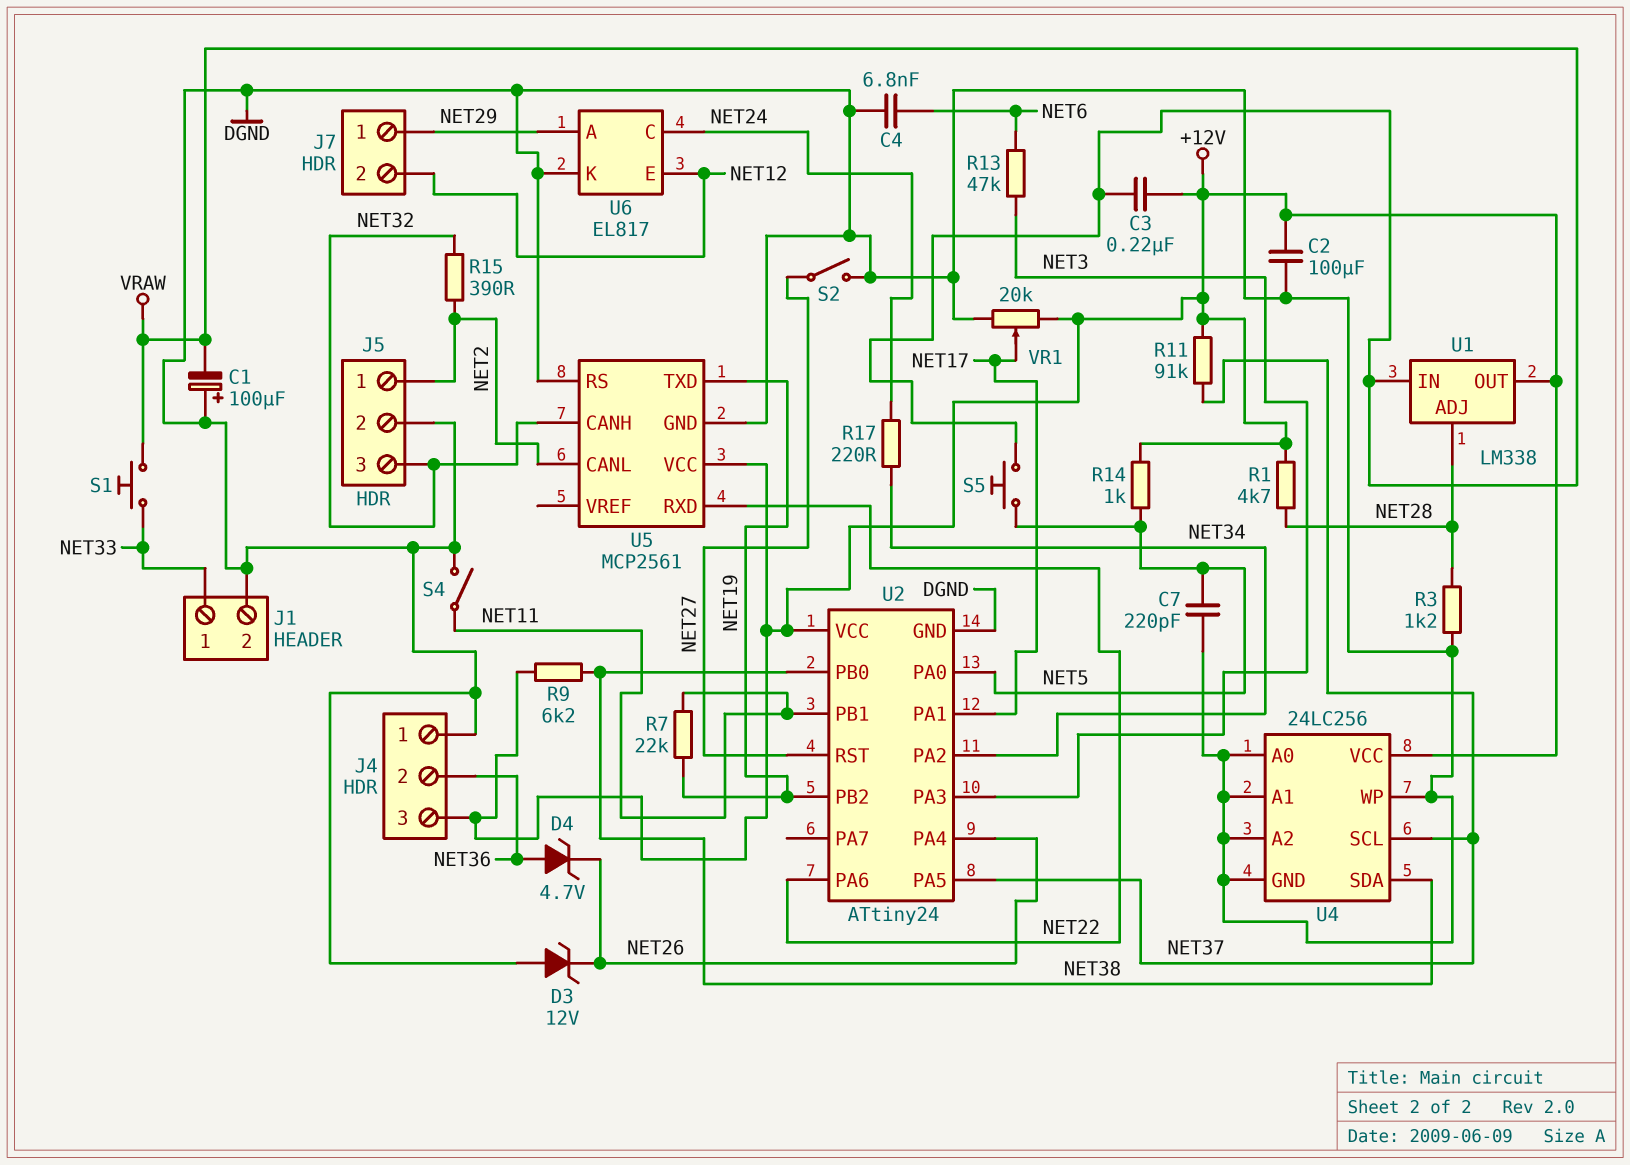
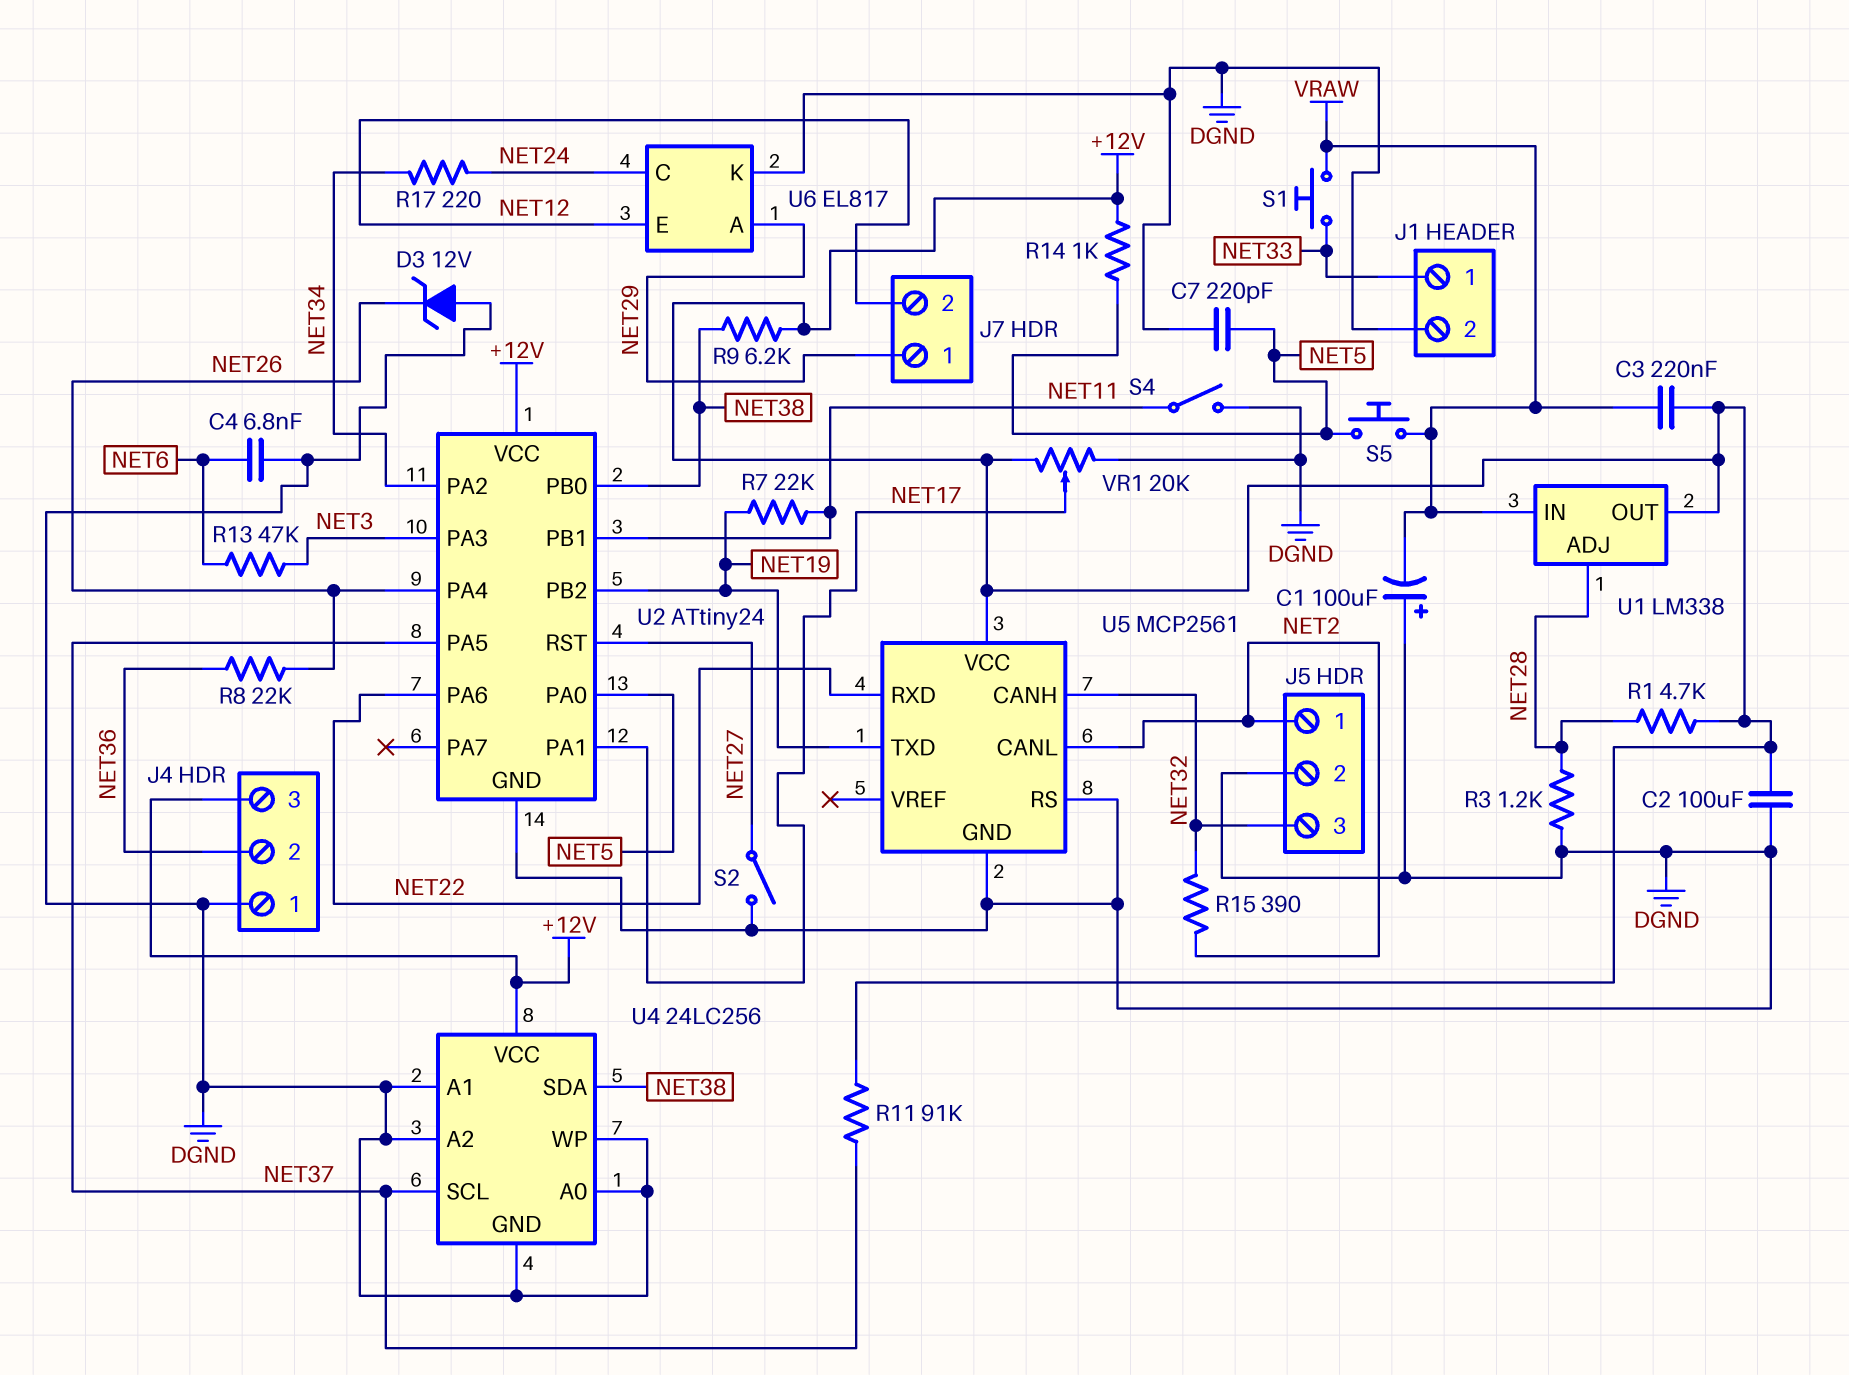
D4: zener 4.7V (A NET36, K NET26) -> none
R8: none -> 22k (NET26, NET36)

